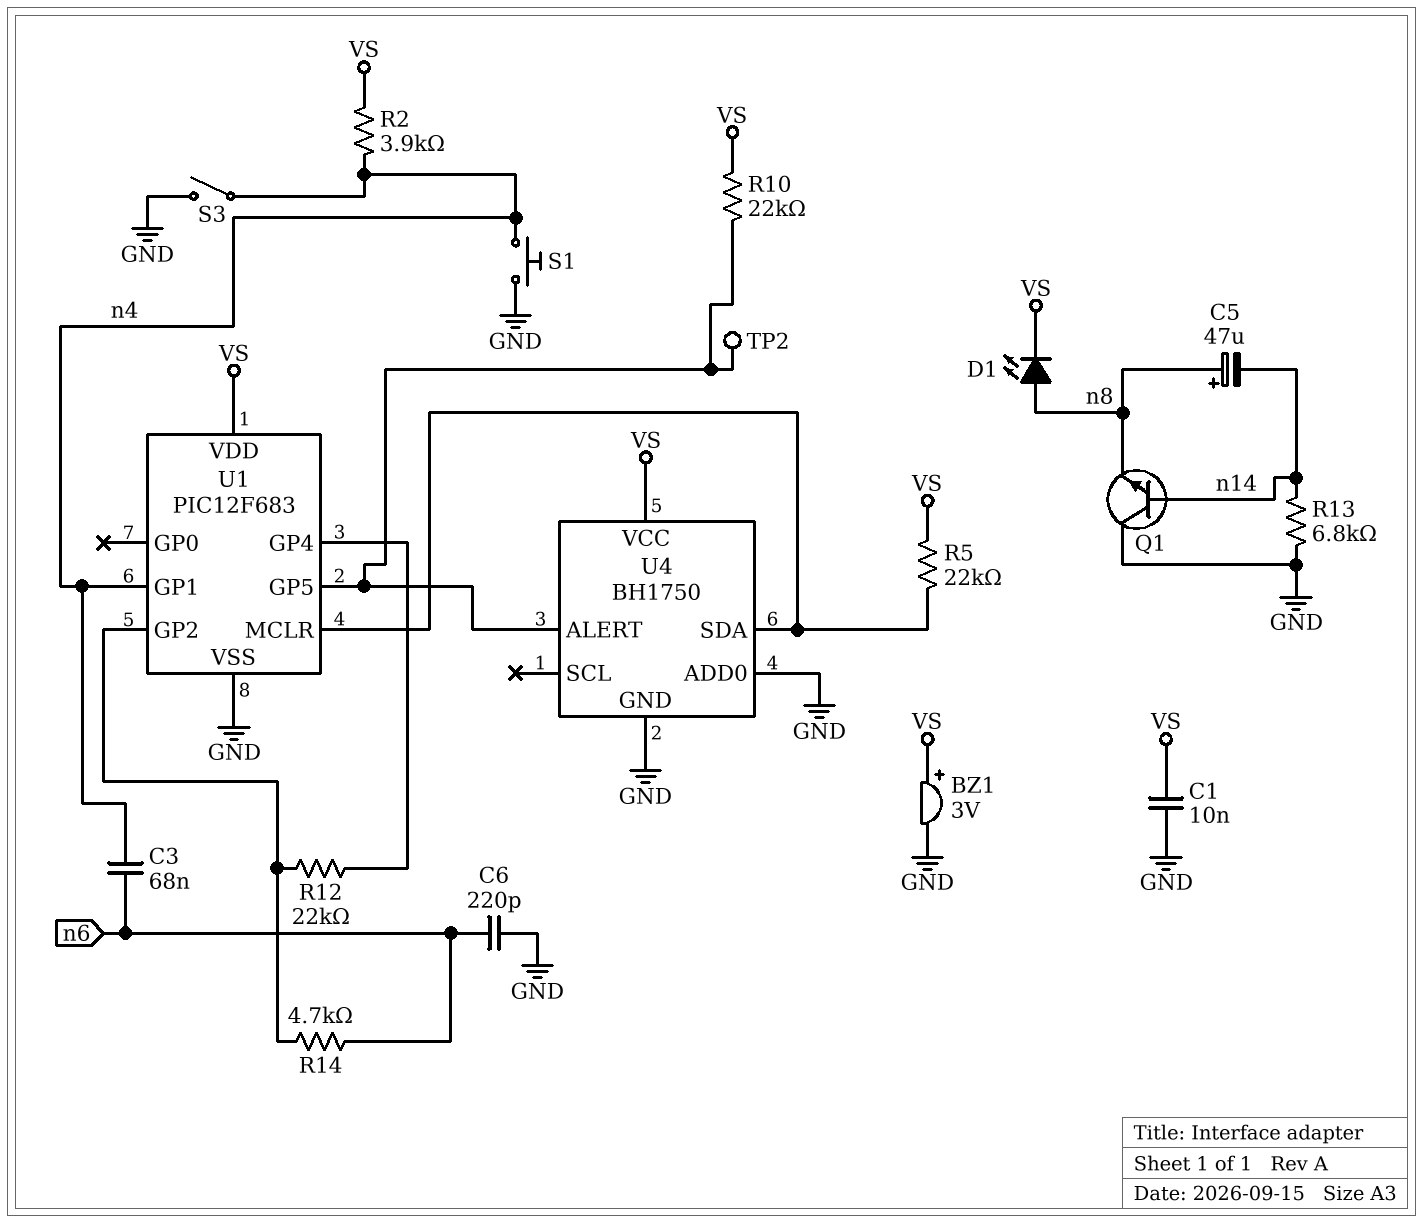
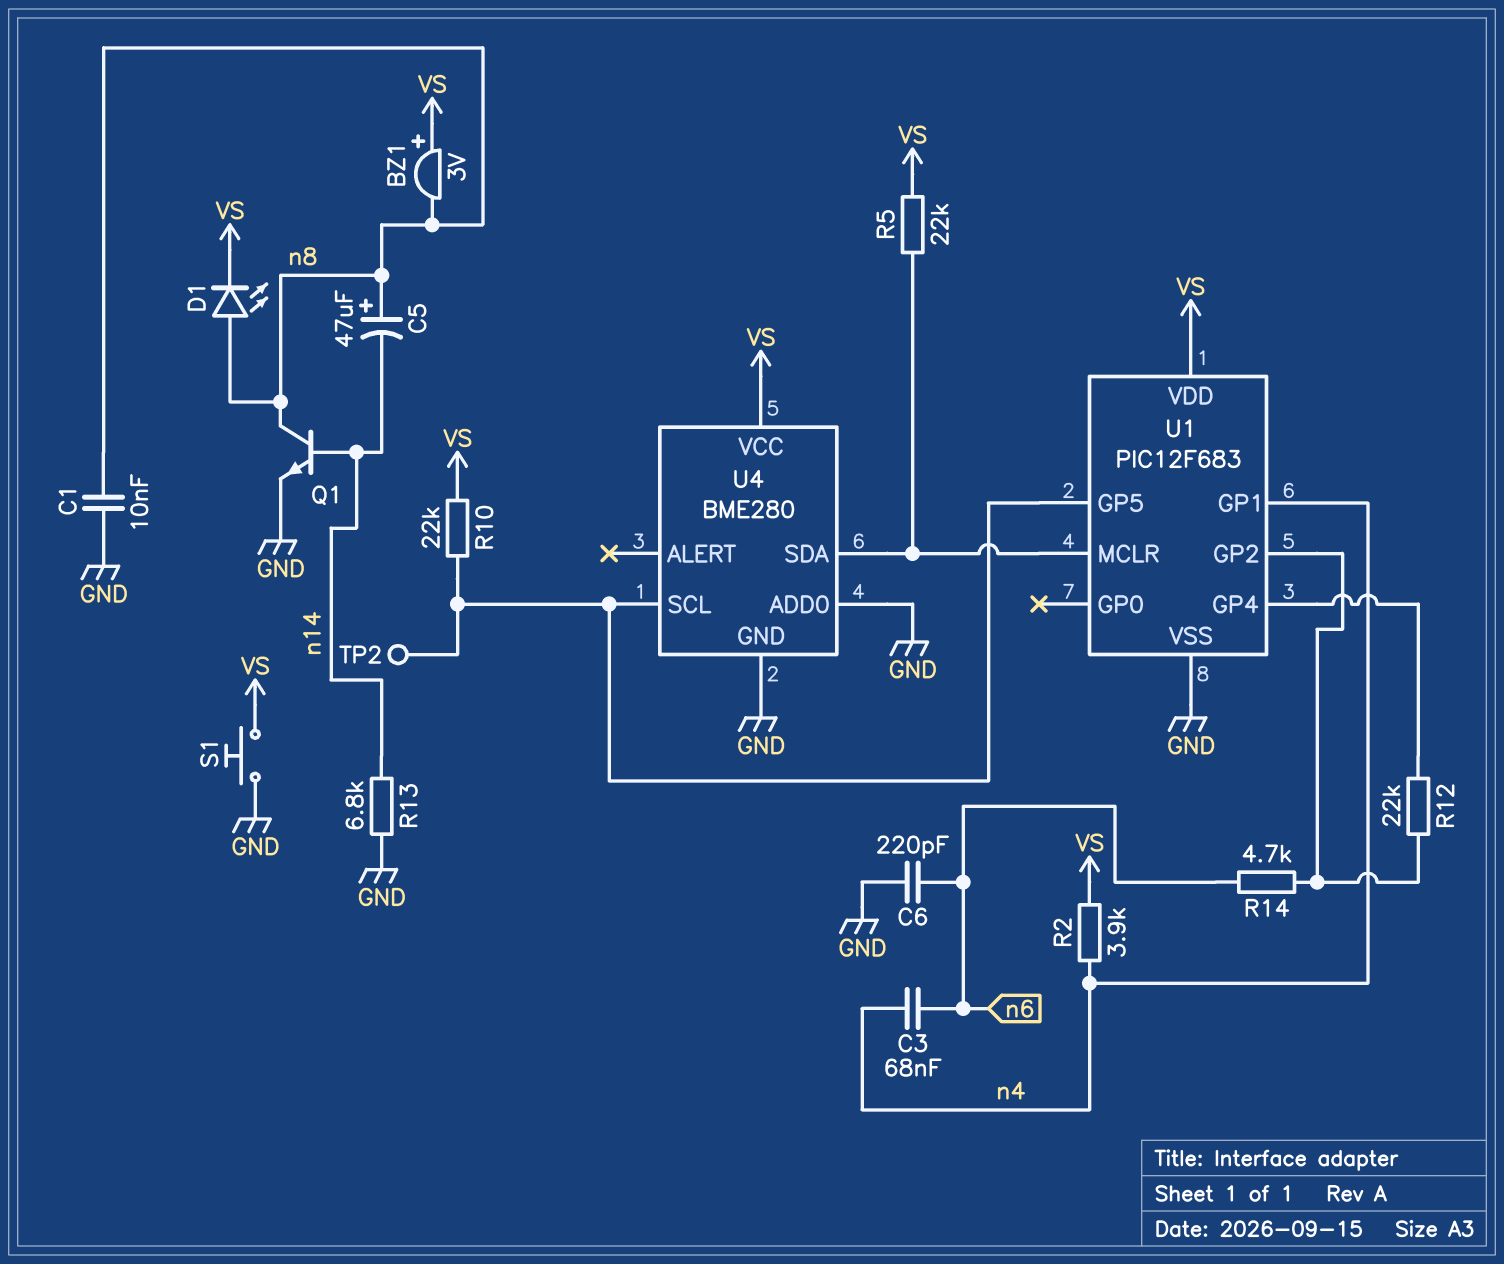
BZ1: buzzer 3V (plus VS, minus GND) -> buzzer 3V (plus VS, minus n8)
C1: 10nF (GND, VS) -> 10nF (GND, n8)
Q1: NPN (B n14, C GND, E n8) -> NPN (B n14, C n8, E GND)
S1: button (GND, n4) -> button (GND, VS)
S3: switch (GND, n4) -> none
U4: BH1750 -> BME280
U4 pin ALERT: U1/GP5 -> none
U4 pin SCL: none -> U1/GP5

